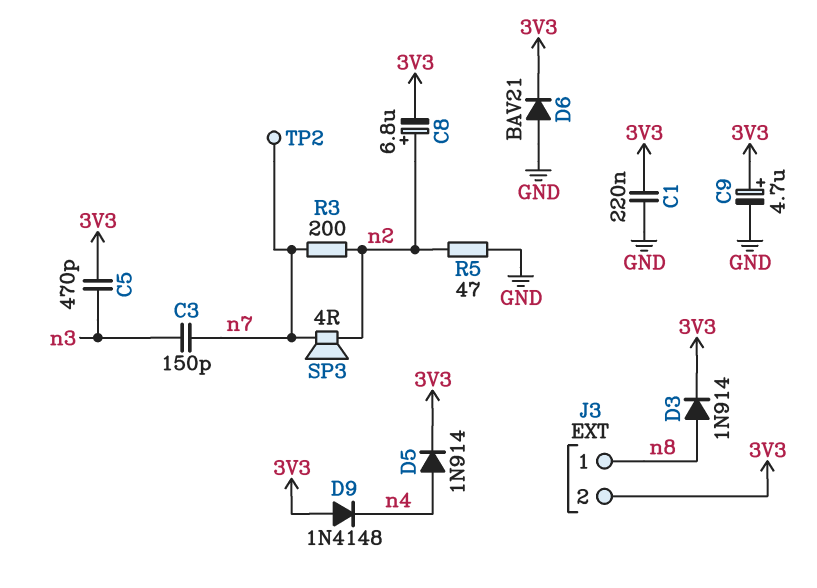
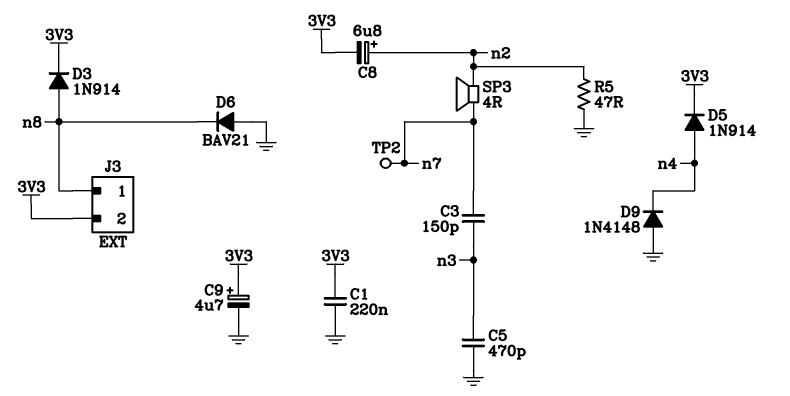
C5: 470pF (3V3, n3) -> 470pF (GND, n3)
D6: diode BAV21 (A GND, K 3V3) -> diode BAV21 (A GND, K n8)
D9: diode 1N4148 (A 3V3, K n4) -> diode 1N4148 (A GND, K n4)
R3: 200 (n2, n7) -> none

